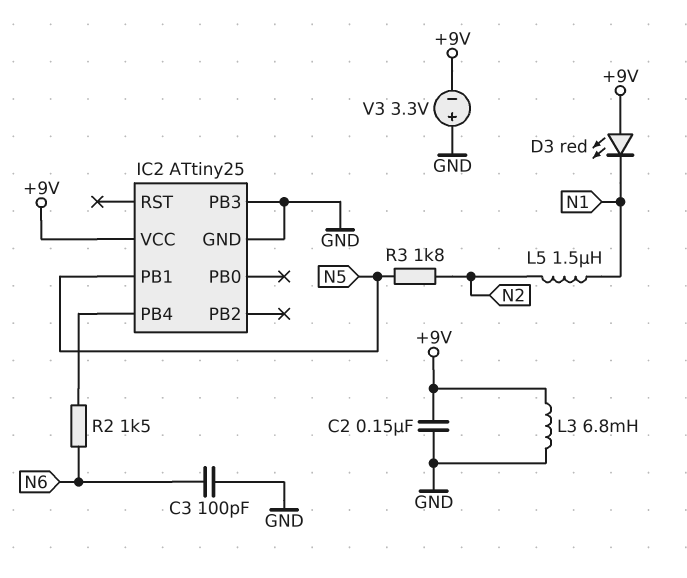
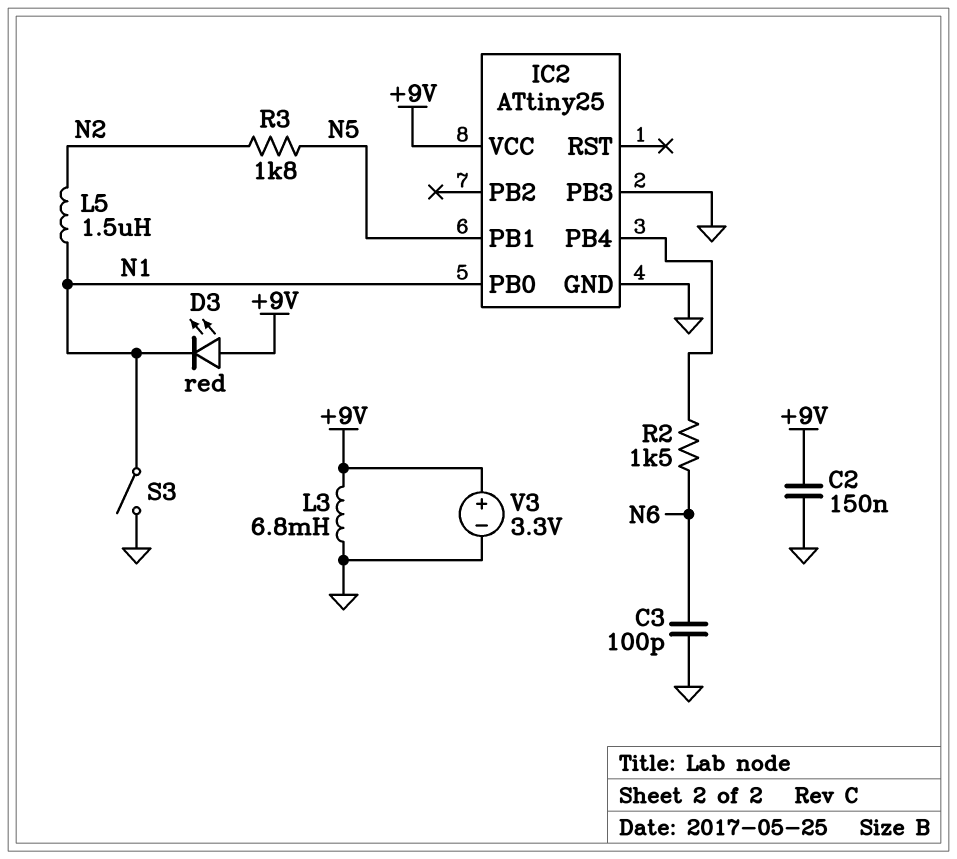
IC2 pin PB0: none -> N1
S3: none -> switch (GND, N1)
V3: 3.3V (plus GND, minus +9V) -> 3.3V (plus +9V, minus GND)

